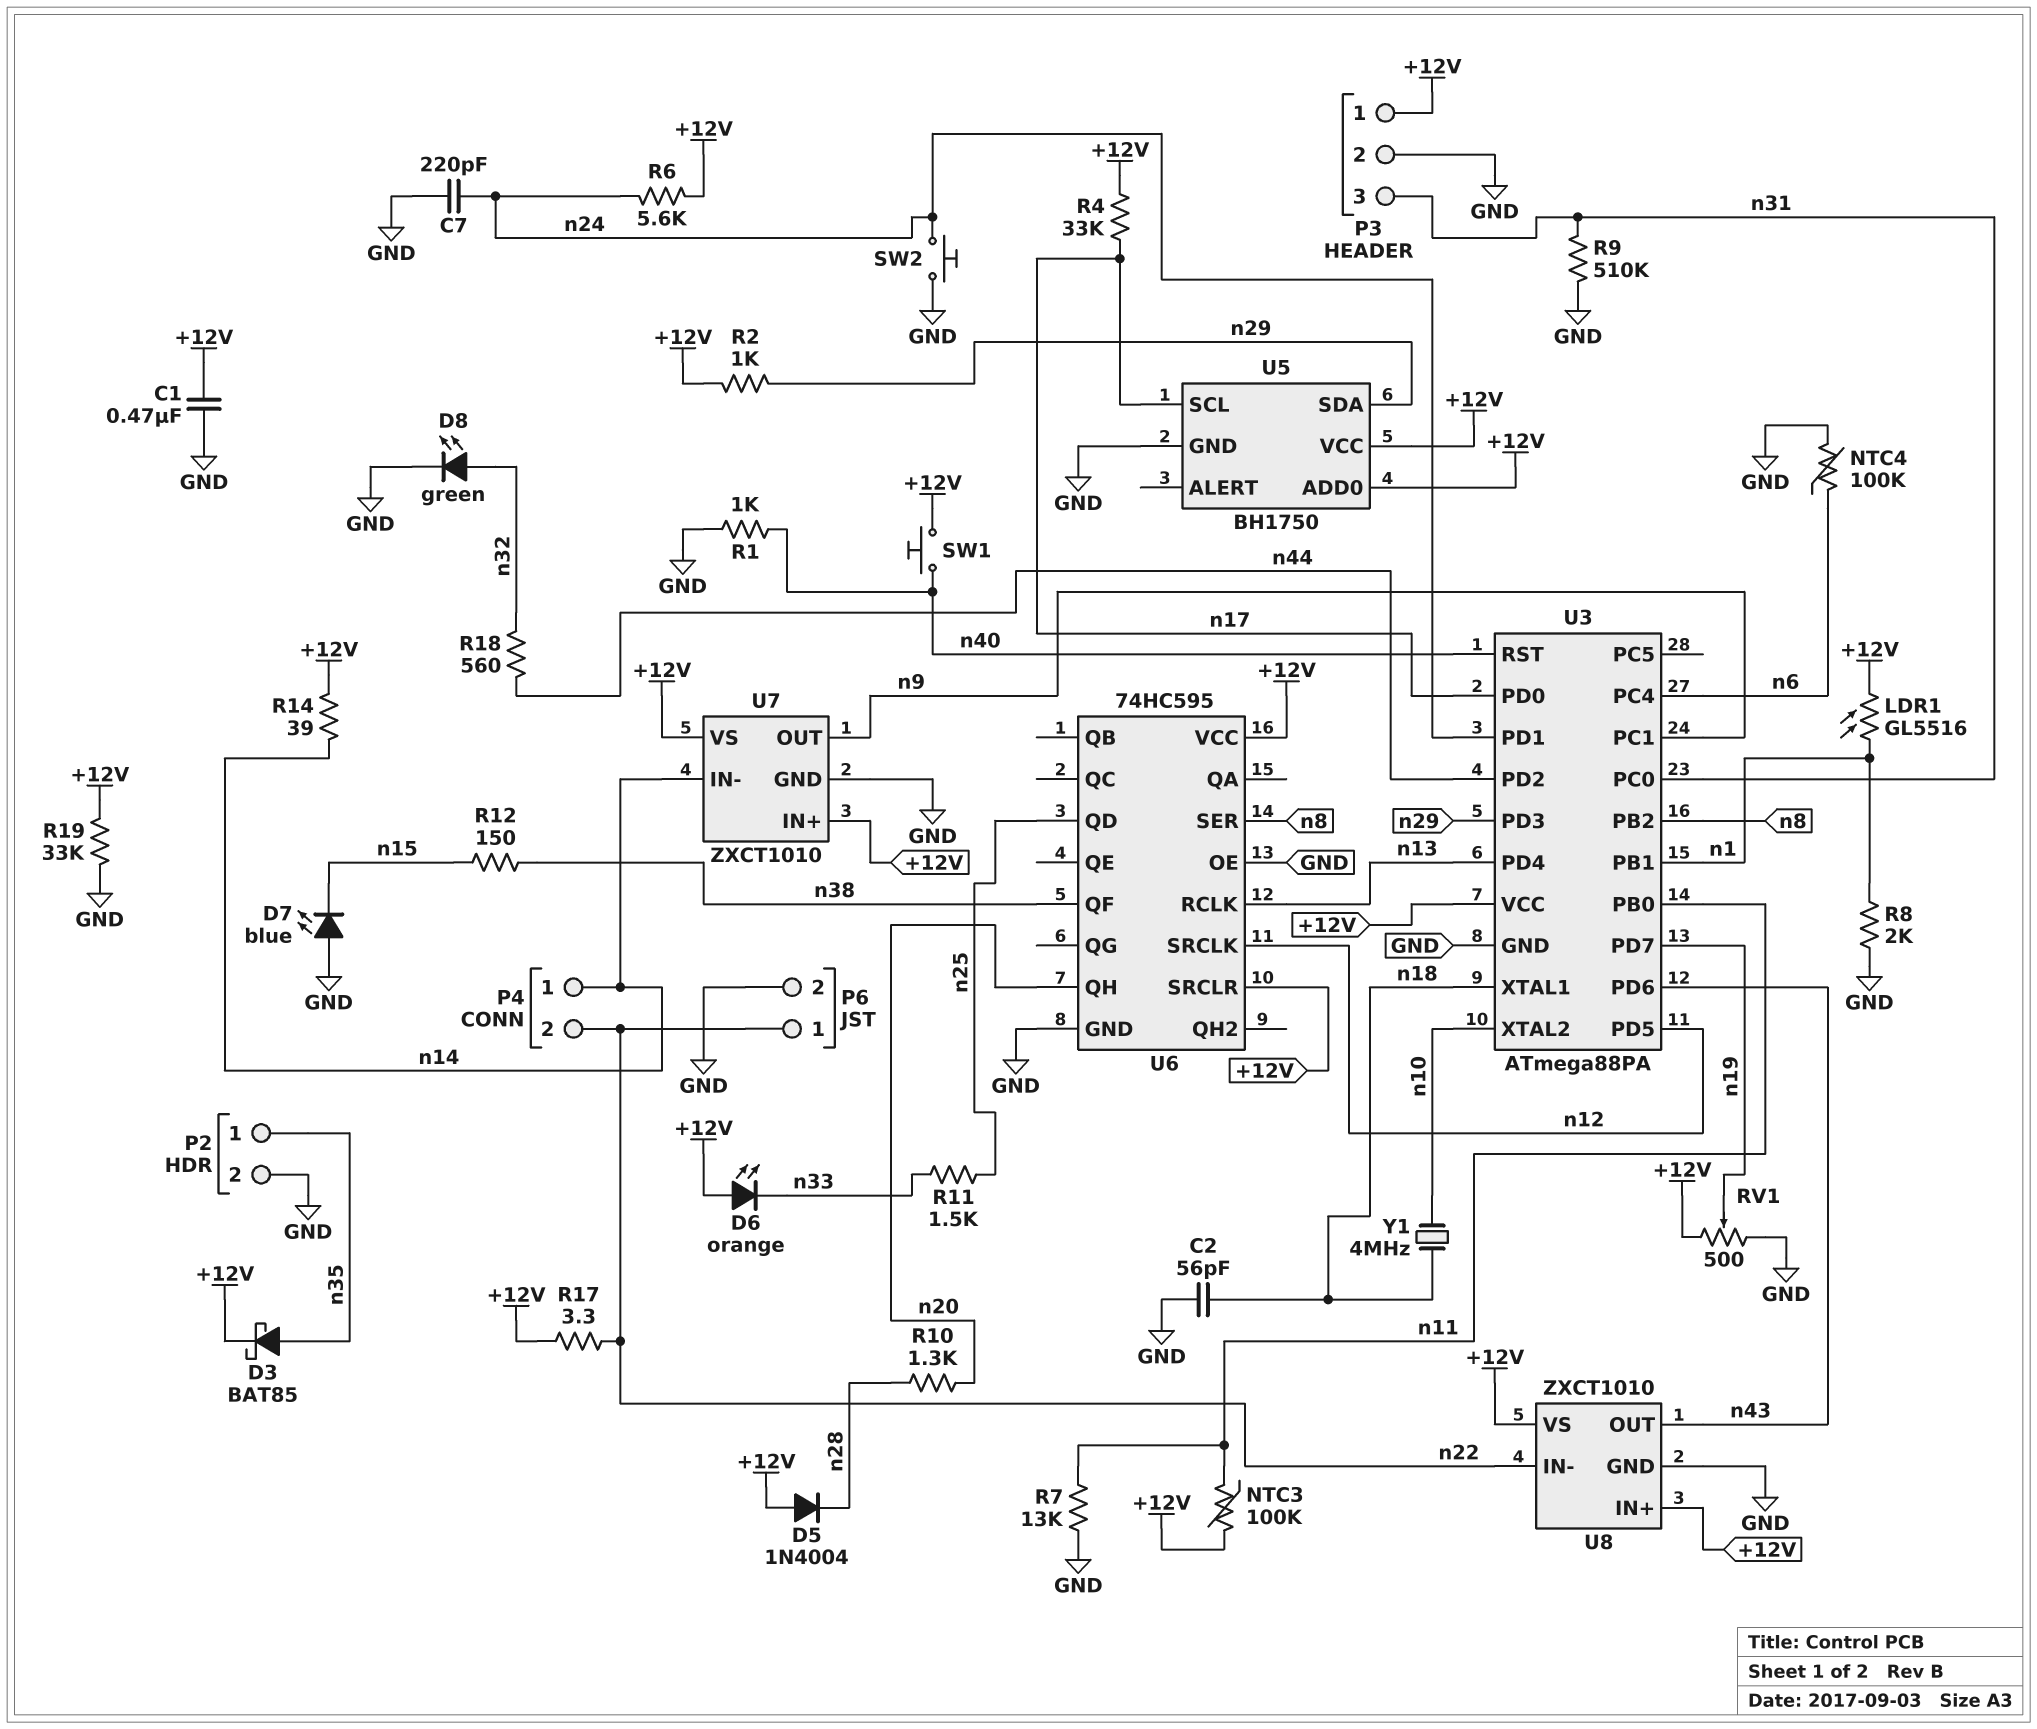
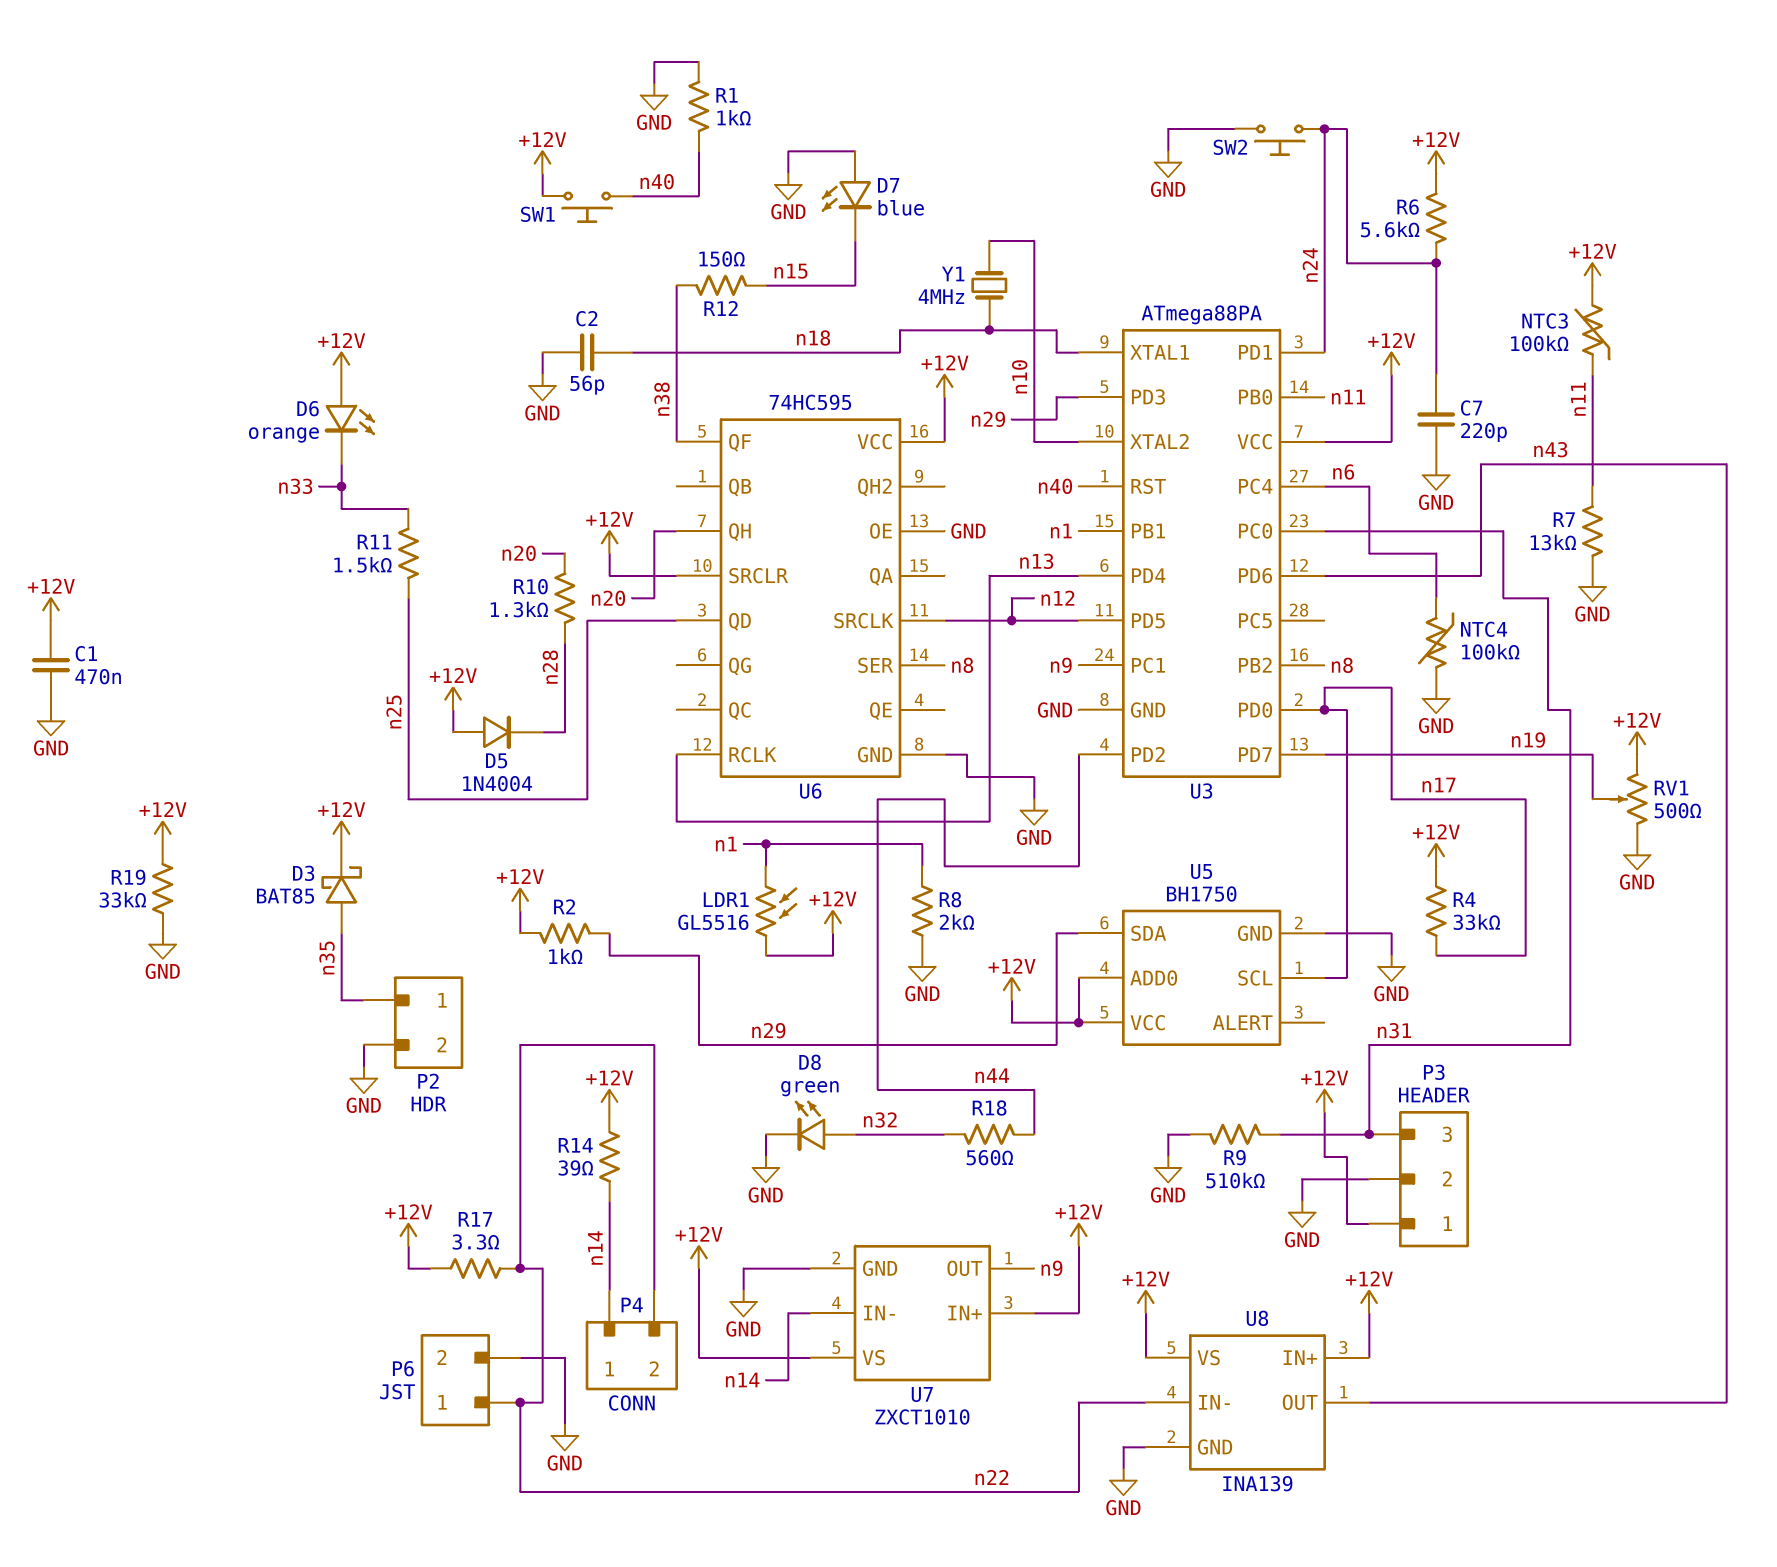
U8: ZXCT1010 -> INA139

